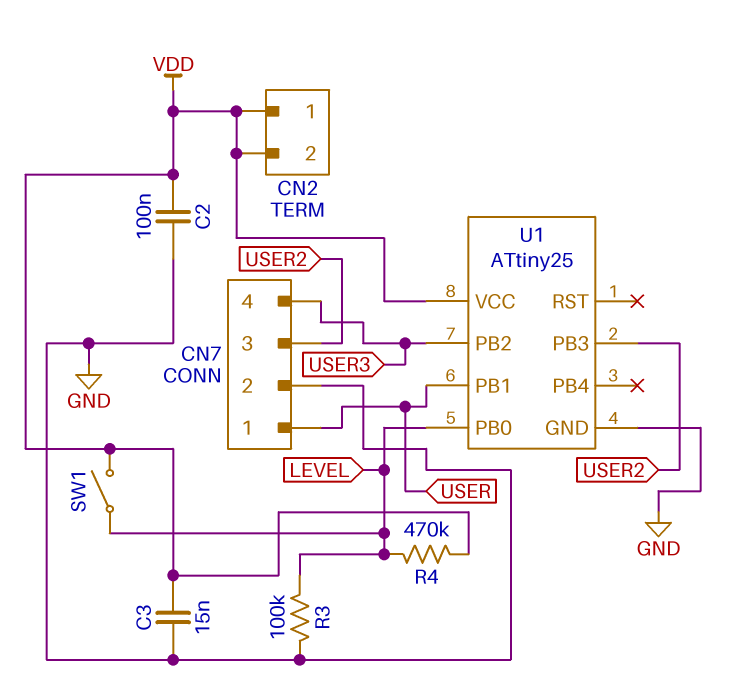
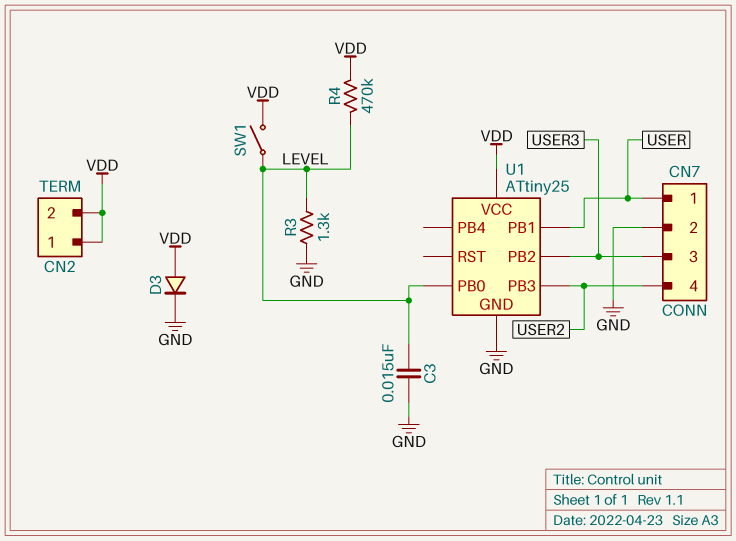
C2: 100nF (GND, VDD) -> none
C3: 15nF (GND, VDD) -> 15nF (GND, LEVEL)
CN7 pin 3: USER2 -> USER3
CN7 pin 4: USER3 -> USER2
D3: none -> diode (A VDD, K GND)
R3: 100k (GND, LEVEL) -> 1.3k (GND, LEVEL)

